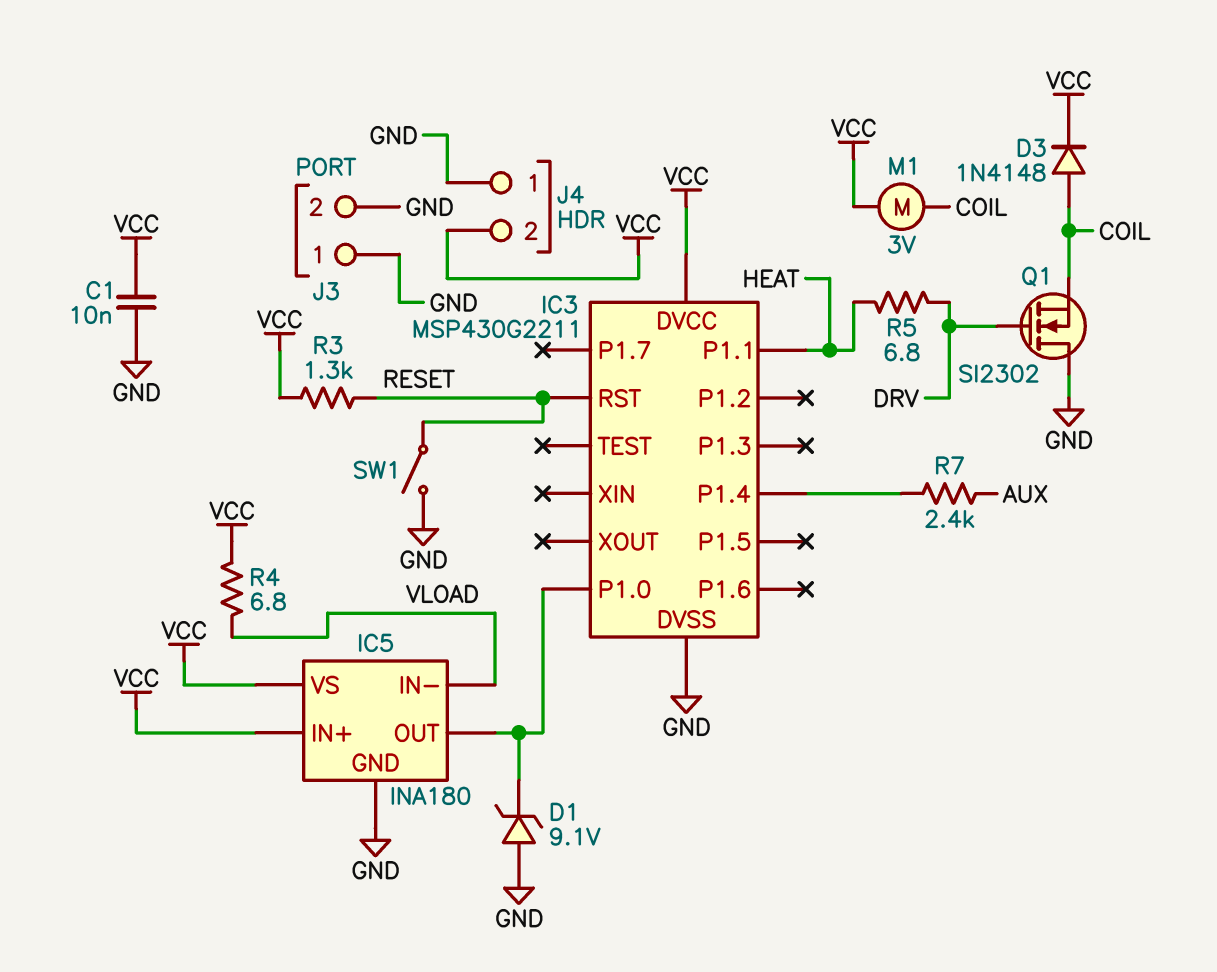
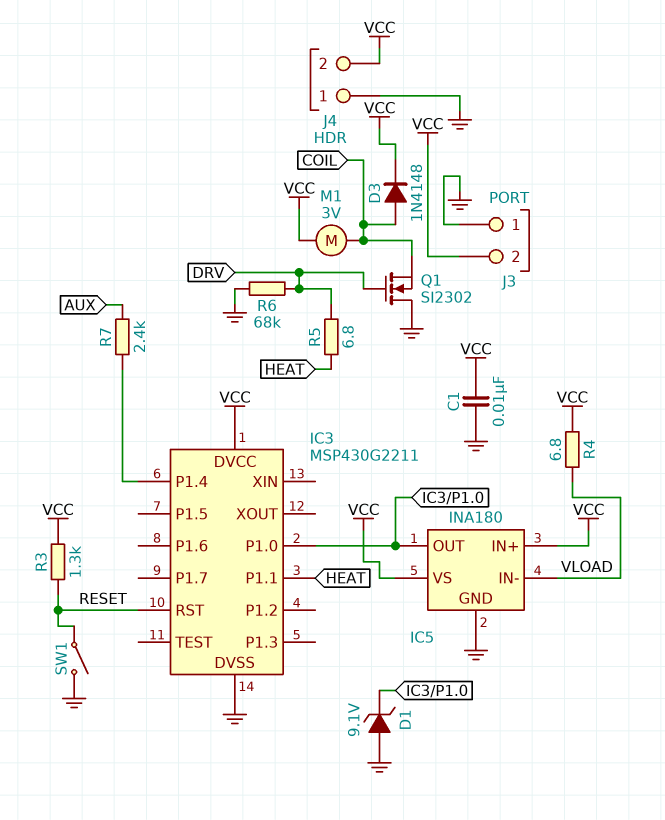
J3 pin 2: GND -> VCC
R6: none -> 68k (DRV, GND)

